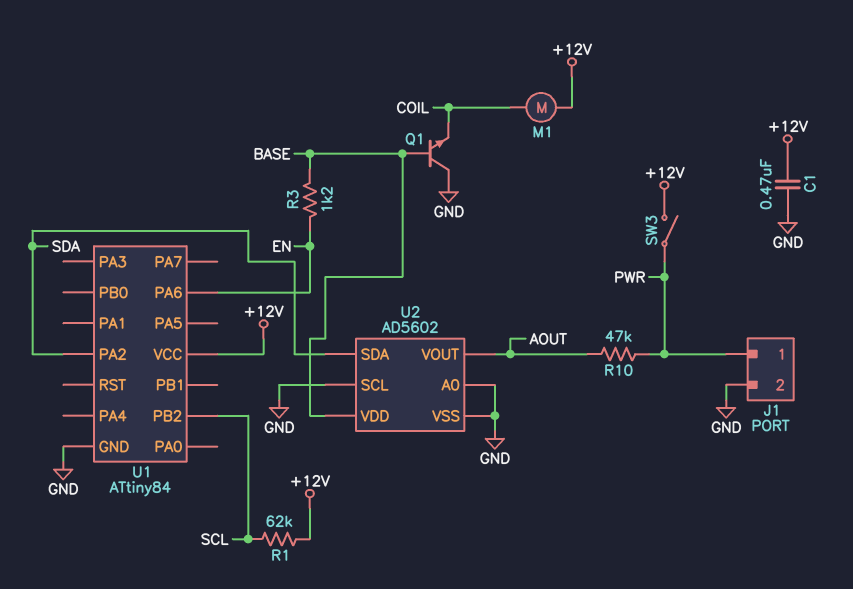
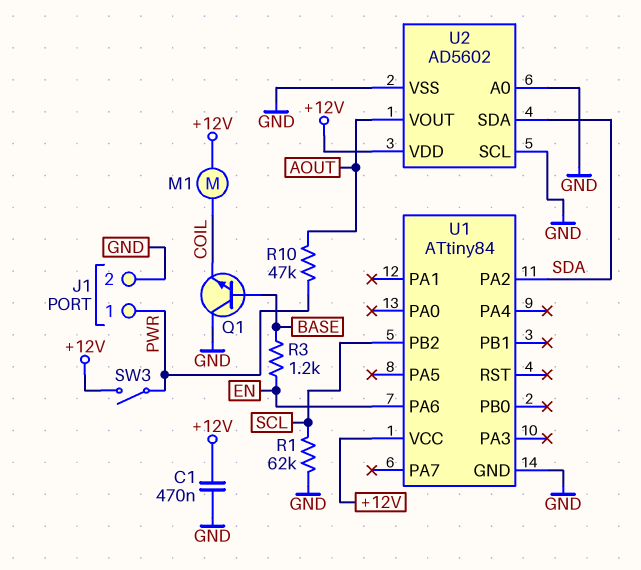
R1: 62k (+12V, SCL) -> 62k (GND, SCL)
U2 pin VDD: BASE -> +12V

